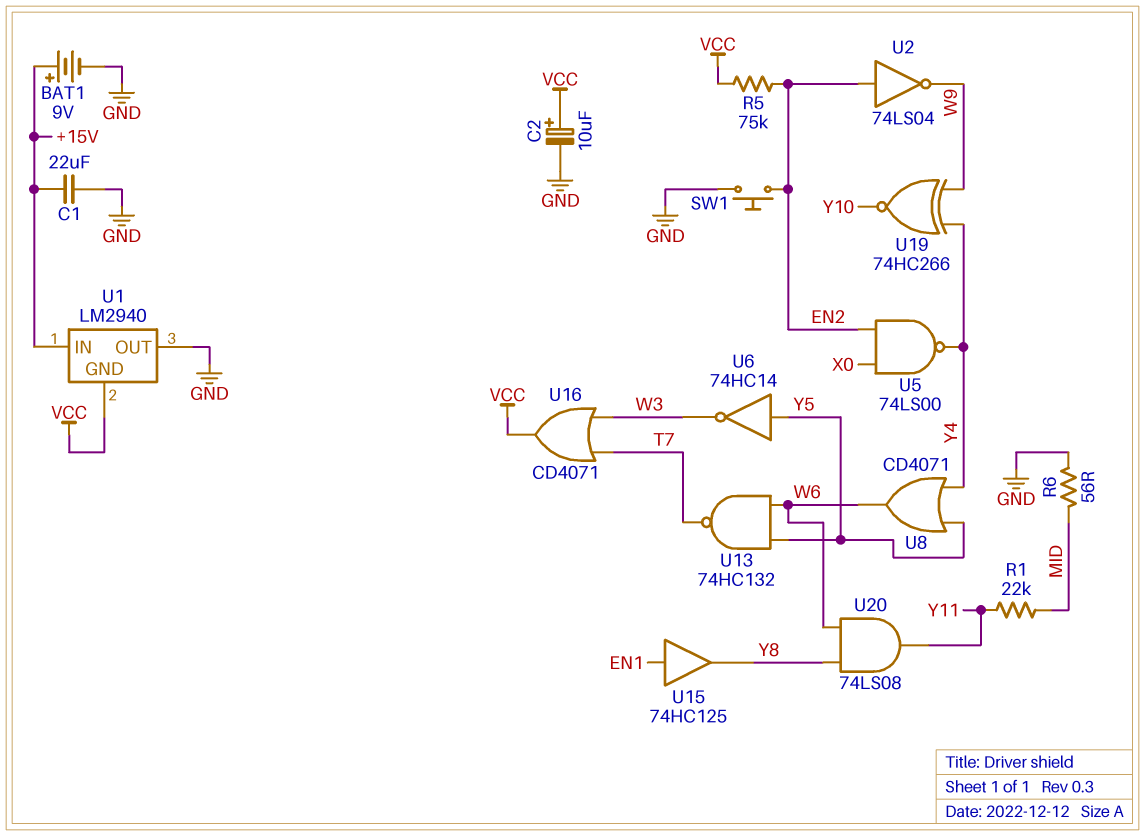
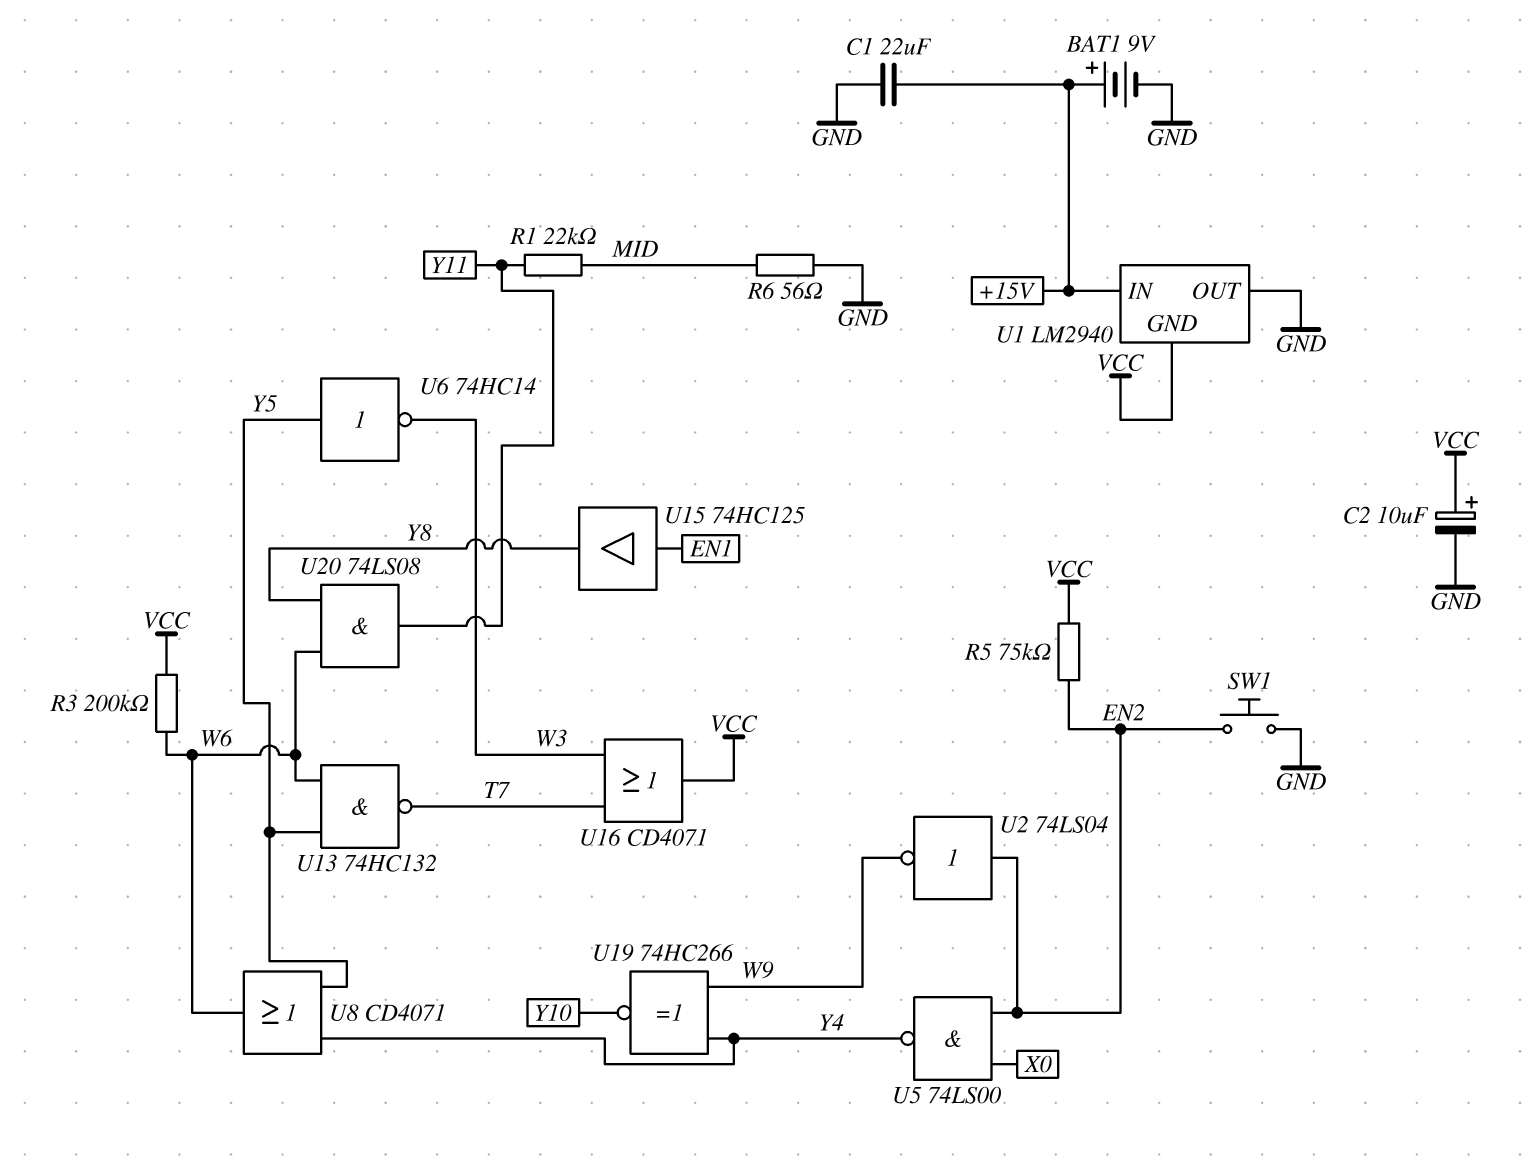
R3: none -> 200k (VCC, W6)

